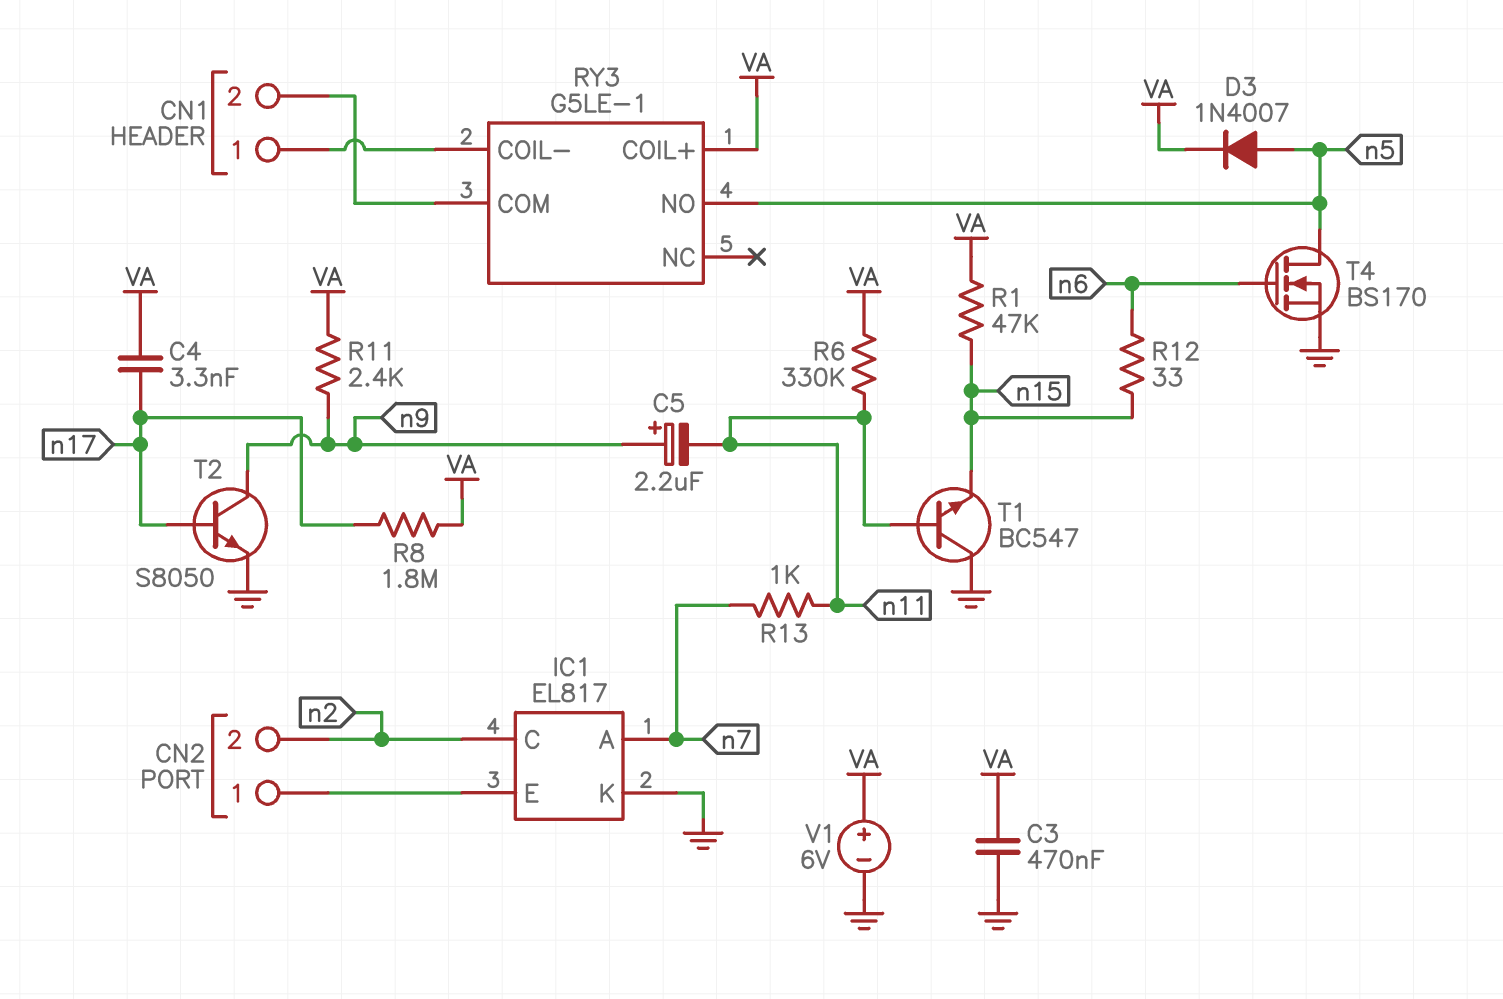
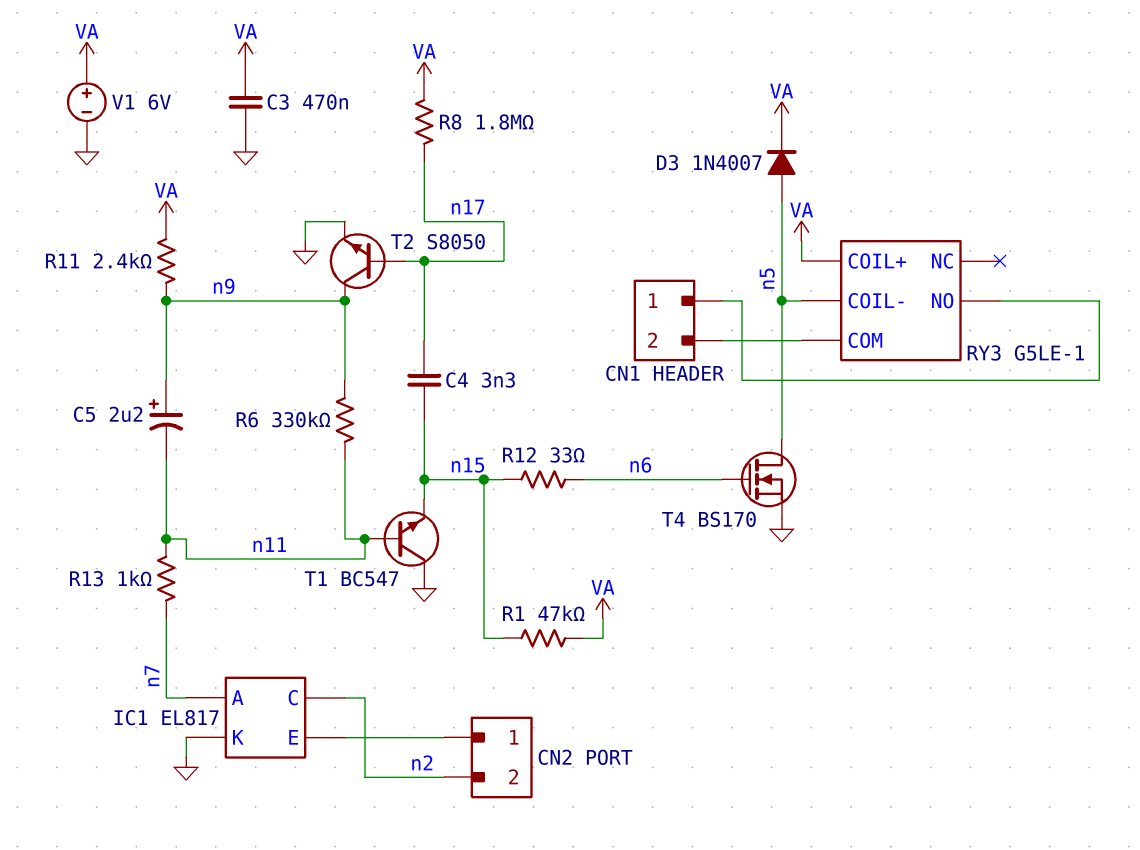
C4: 3.3nF (VA, n17) -> 3.3nF (n15, n17)
R6: 330k (VA, n11) -> 330k (n9, n11)
RY3 pin COIL-: CN1/1 -> n5
RY3 pin NO: n5 -> CN1/1

